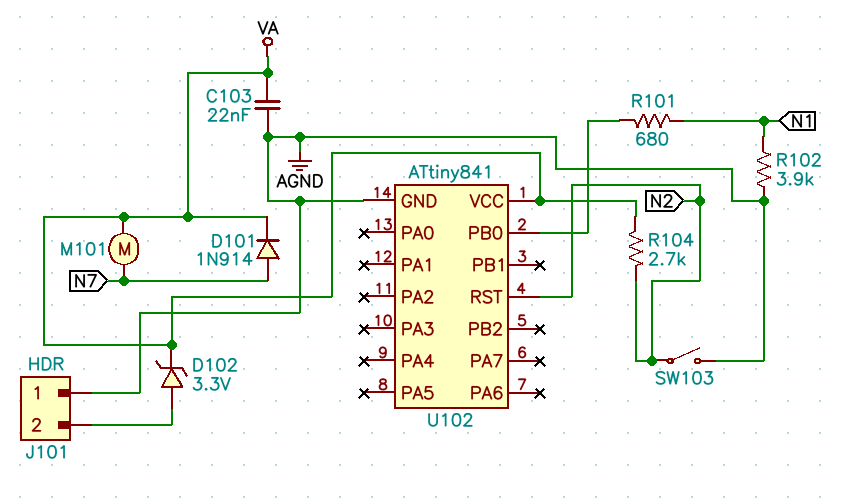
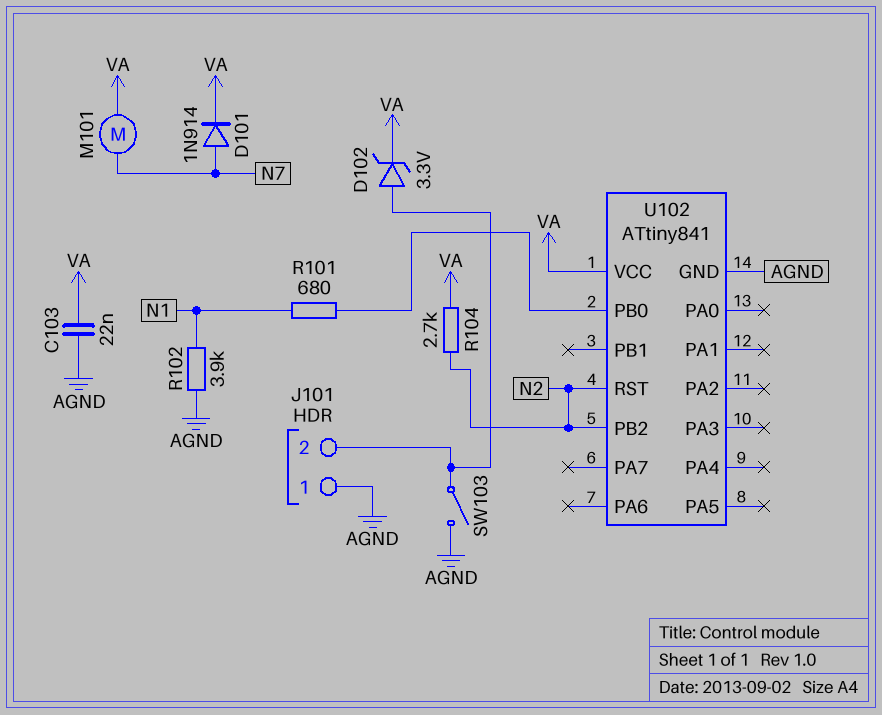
SW103: switch (AGND, N2) -> switch (AGND, J101/2)
U102 pin PB2: none -> N2

